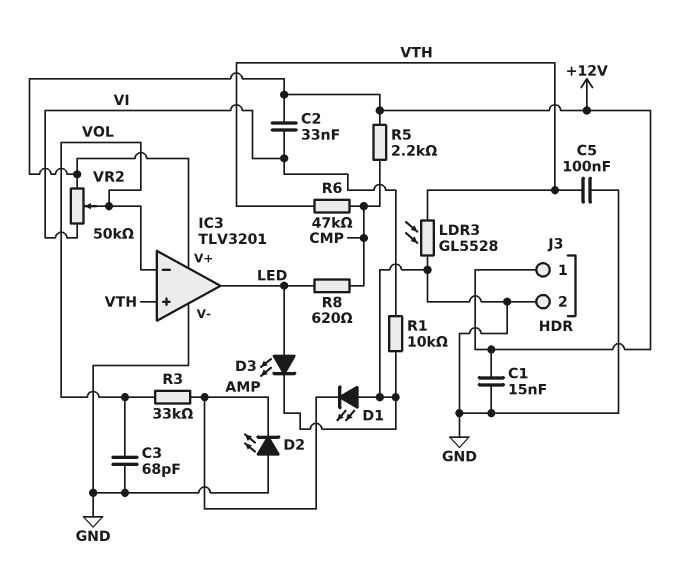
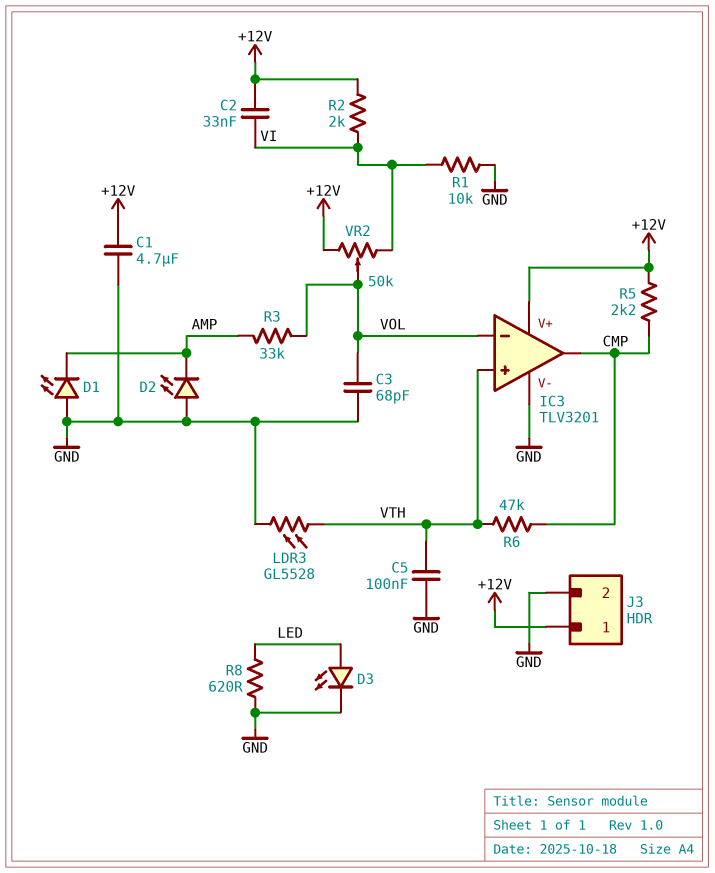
C1: 15nF (+12V, GND) -> 4.7uF (+12V, GND)
IC3 pin out: LED -> CMP
R2: none -> 2k (+12V, VI)
R8: 620 (CMP, LED) -> 620 (GND, LED)

